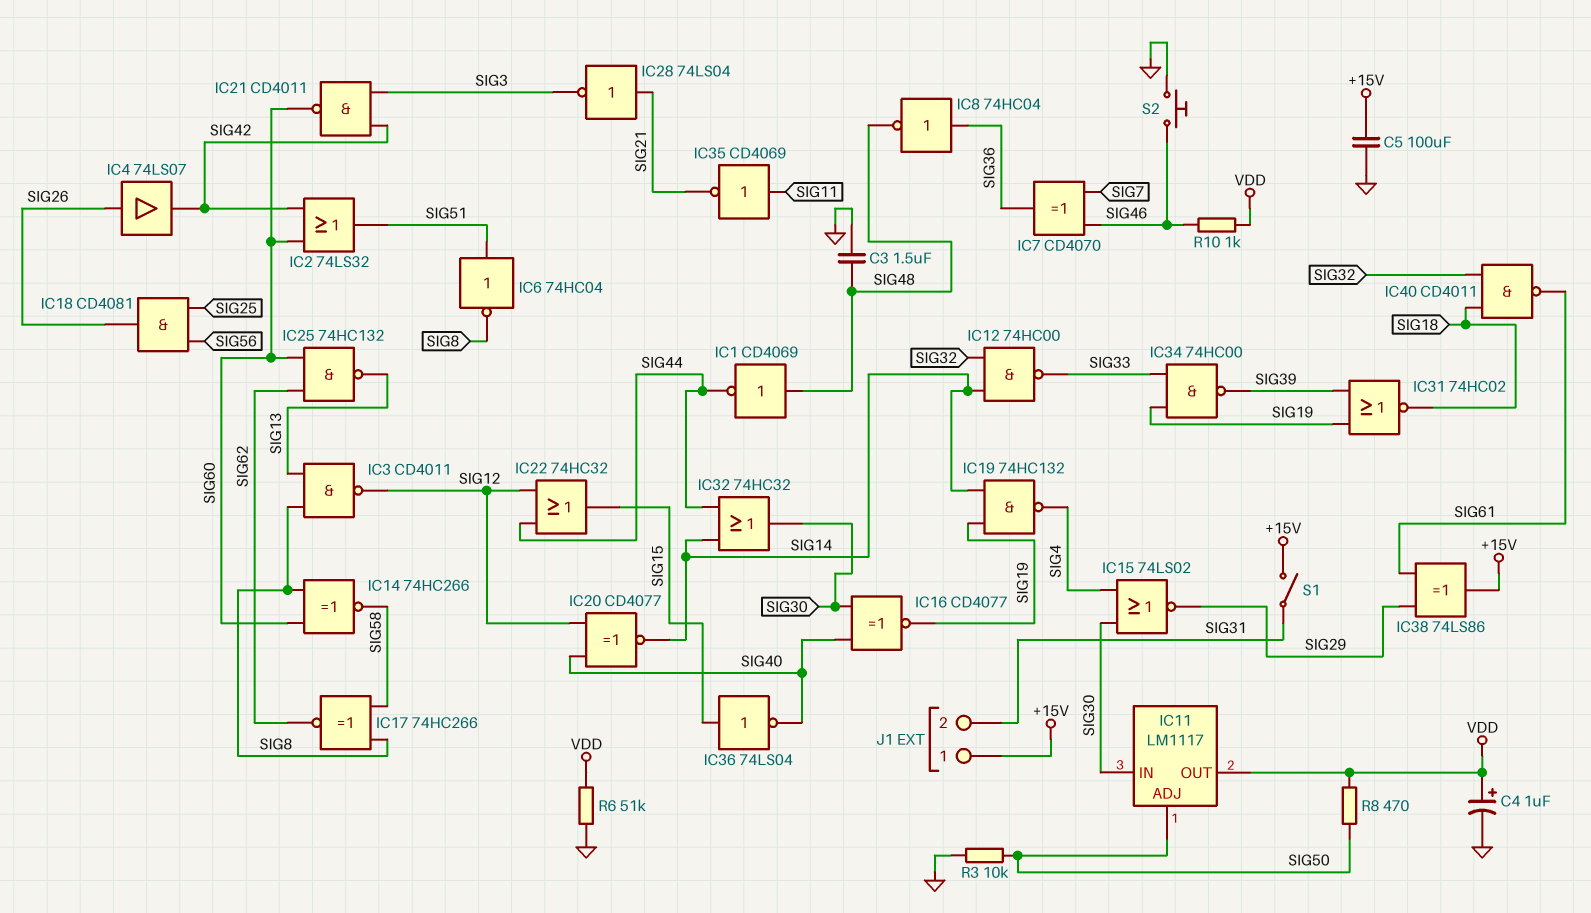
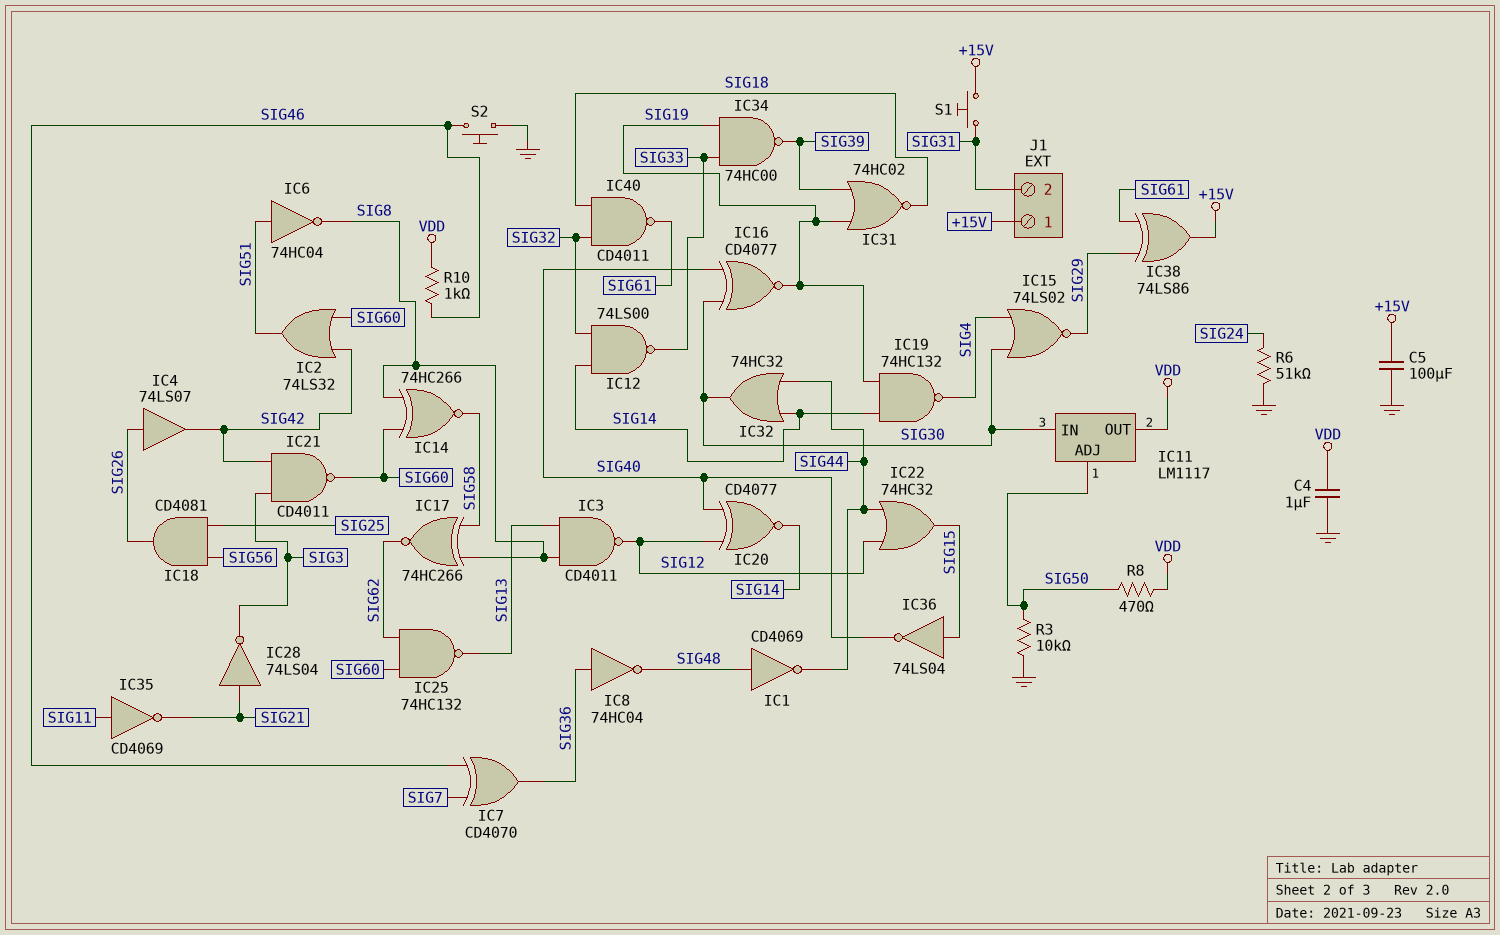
C3: 1.5uF (GND, SIG48) -> none
C4: 1uF (plus VDD, minus GND) -> 1uF (GND, VDD)
IC12: NAND 74HC00 (in SIG14, in SIG32, out SIG33) -> NAND 74LS00 (in SIG14, in SIG32, out SIG33)
R6: 51k (GND, VDD) -> 51k (GND, SIG24)
S1: switch (+15V, SIG31) -> button (+15V, SIG31)

